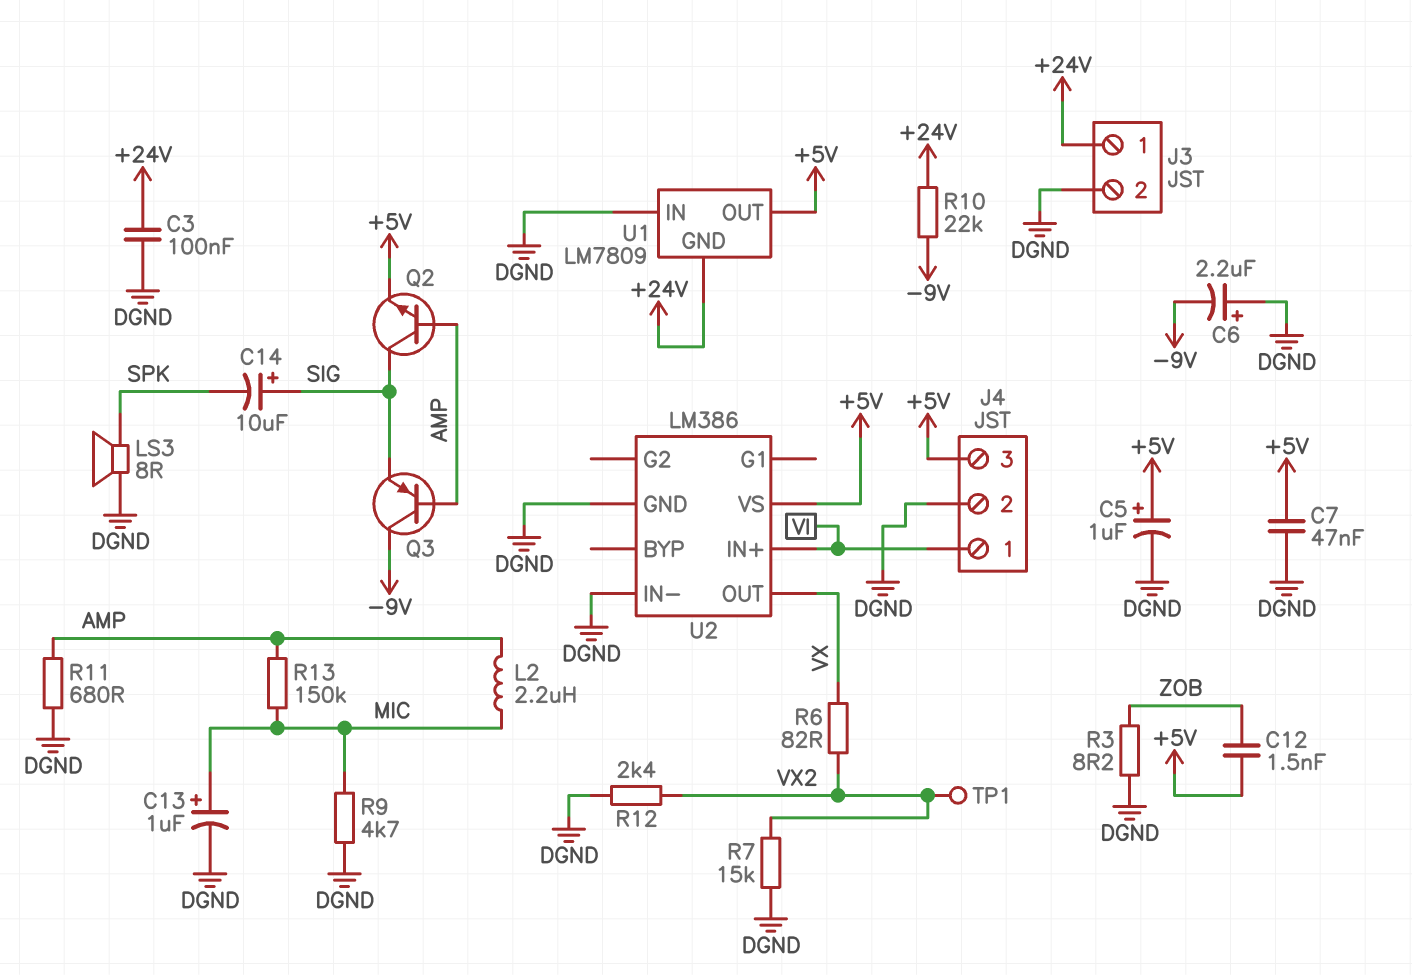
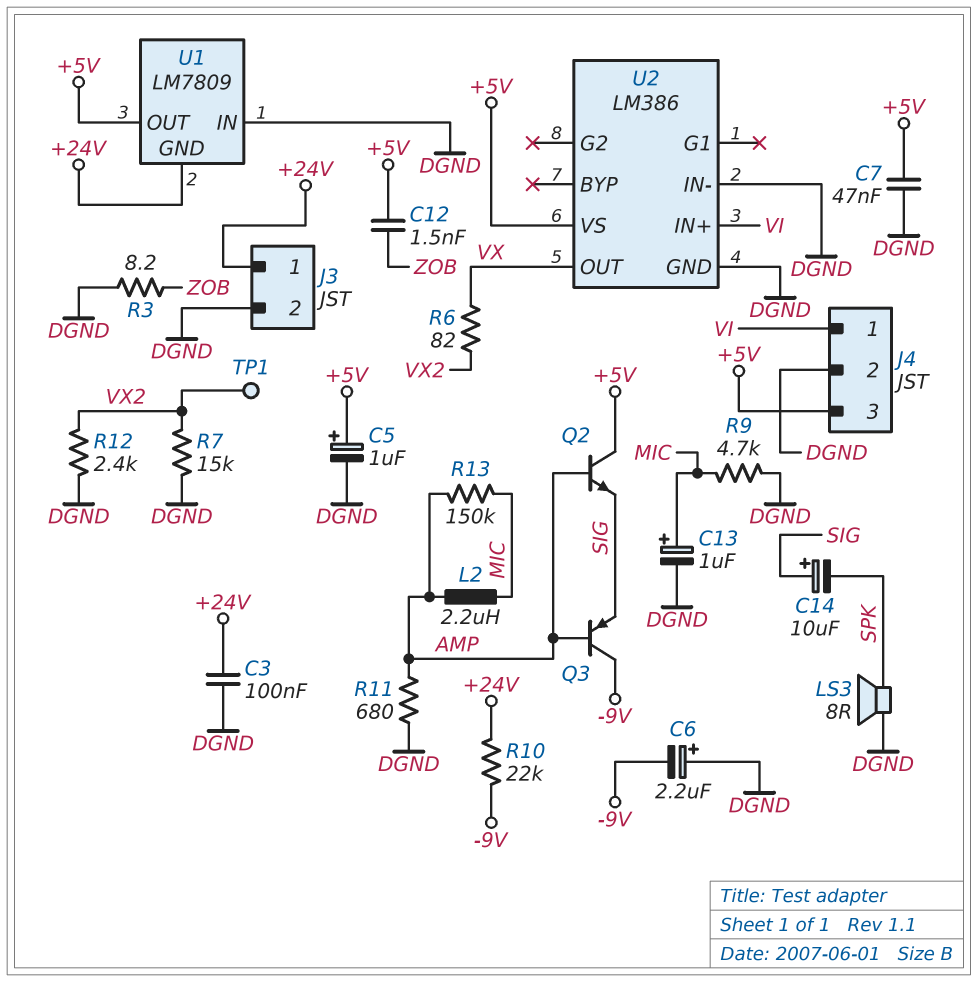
Q2: NPN (B AMP, C SIG, E +5V) -> NPN (B AMP, C +5V, E SIG)

